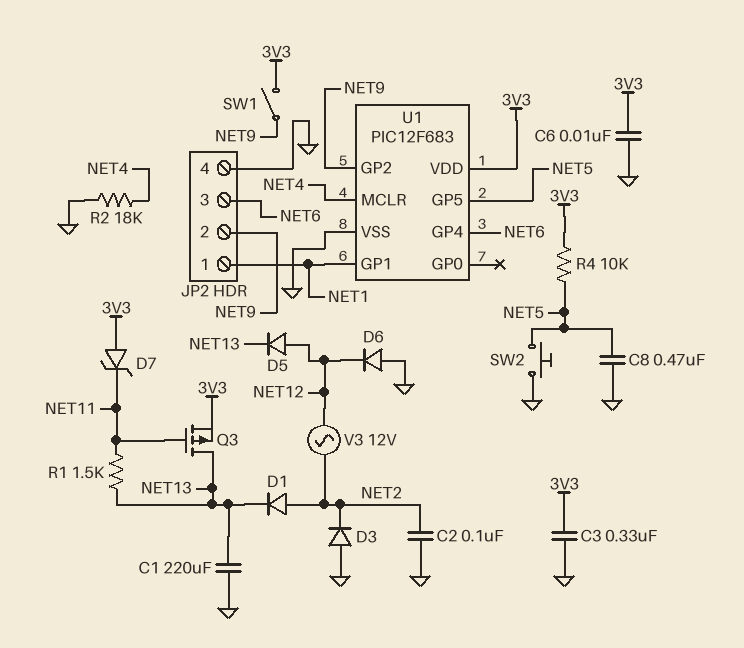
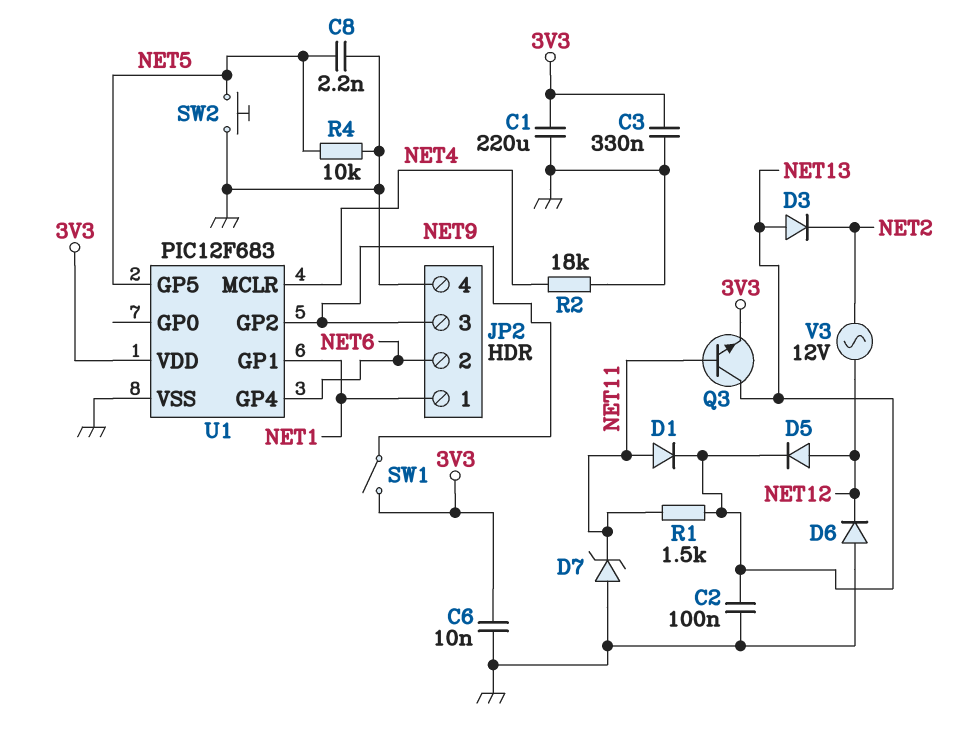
C1: 220uF (GND, NET13) -> 220uF (3V3, GND)
C2: 100nF (GND, NET2) -> 100nF (GND, NET13)
C8: 470nF (GND, NET5) -> 2.2nF (GND, NET5)
D1: diode (A NET2, K NET13) -> diode (A NET11, K NET13)
D3: diode (A GND, K NET2) -> diode (A NET13, K NET2)
D7: zener (A 3V3, K NET11) -> zener (A GND, K NET11)
JP2 pin 2: NET9 -> NET6
JP2 pin 3: NET6 -> NET9
Q3: PMOS (G NET11, D NET13, S 3V3) -> NPN (B NET11, C NET13, E 3V3)
R4: 10k (3V3, NET5) -> 10k (GND, NET5)

